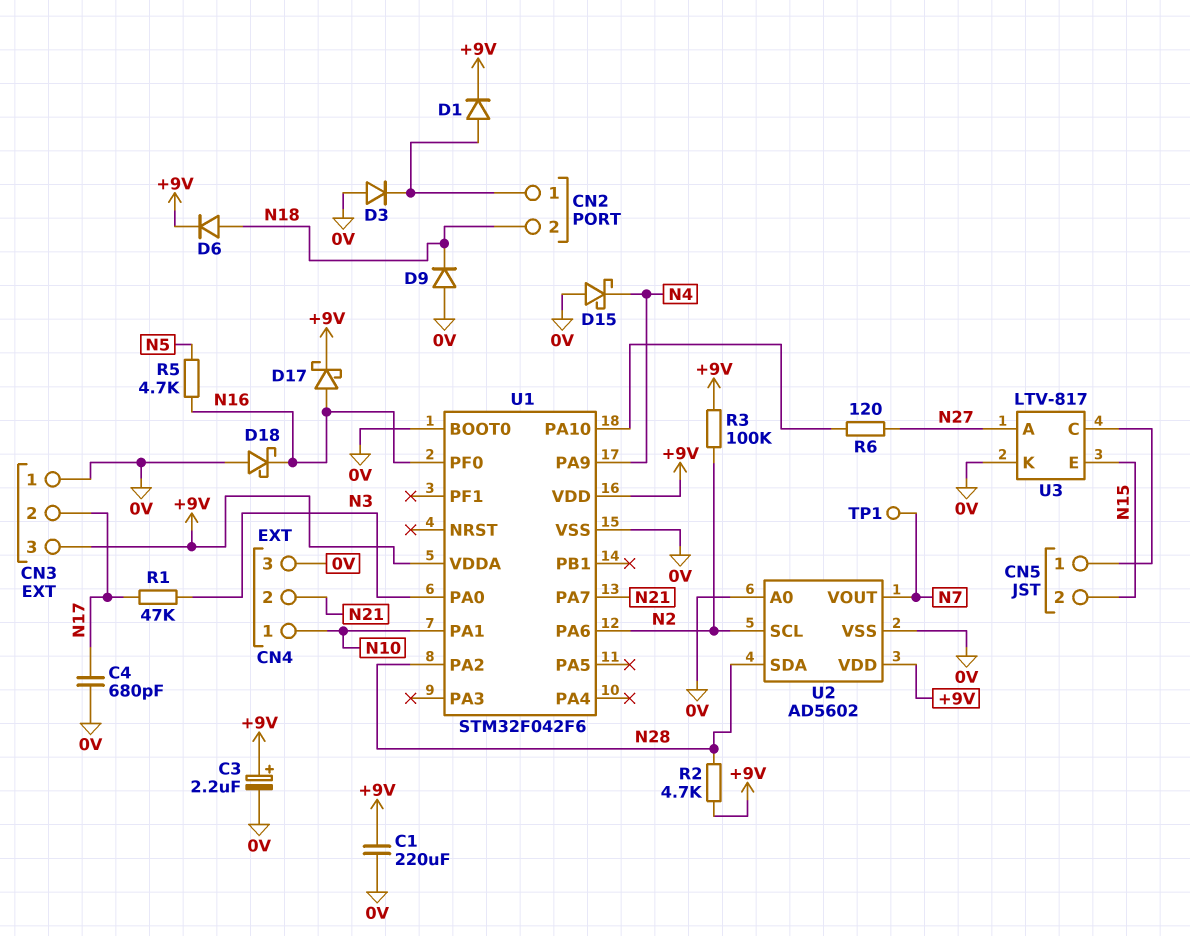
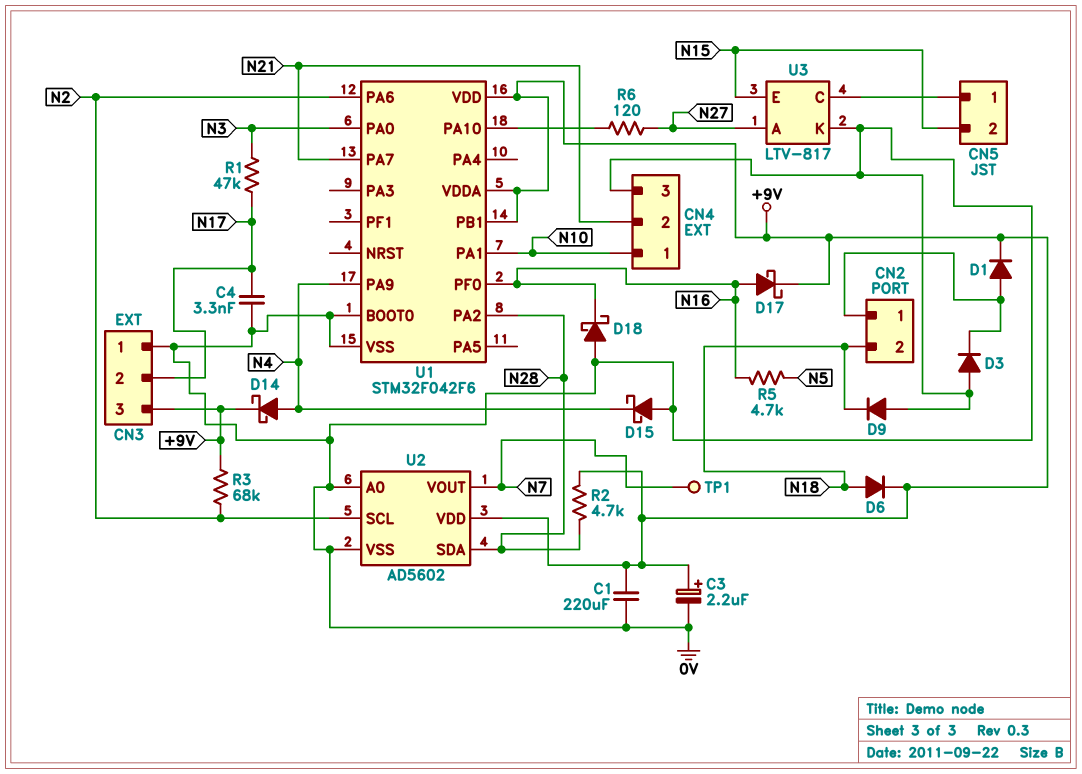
C4: 680pF (0V, N17) -> 3.3nF (0V, N17)
D14: none -> schottky (A N4, K +9V)
R3: 100k (+9V, N2) -> 68k (+9V, N2)
U1 pin PB1: none -> +9V

